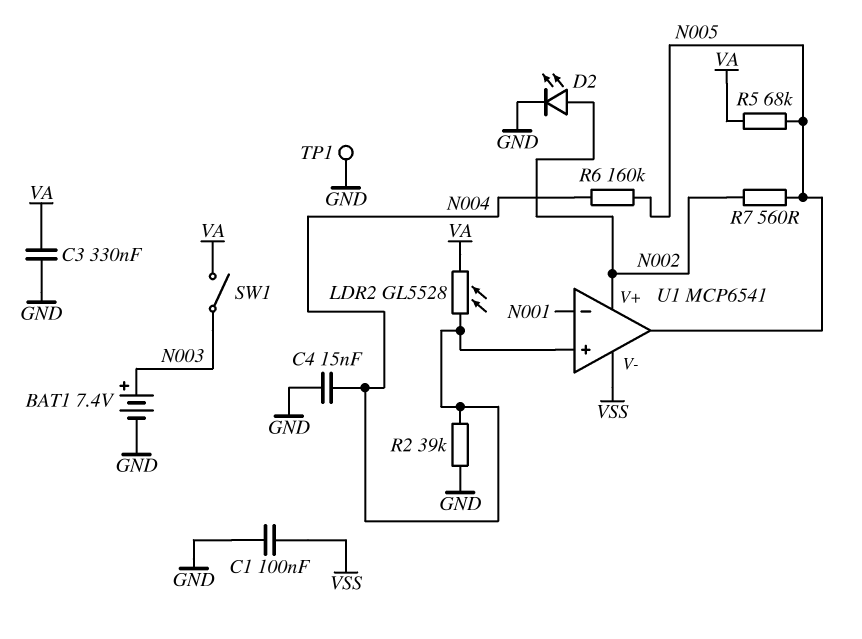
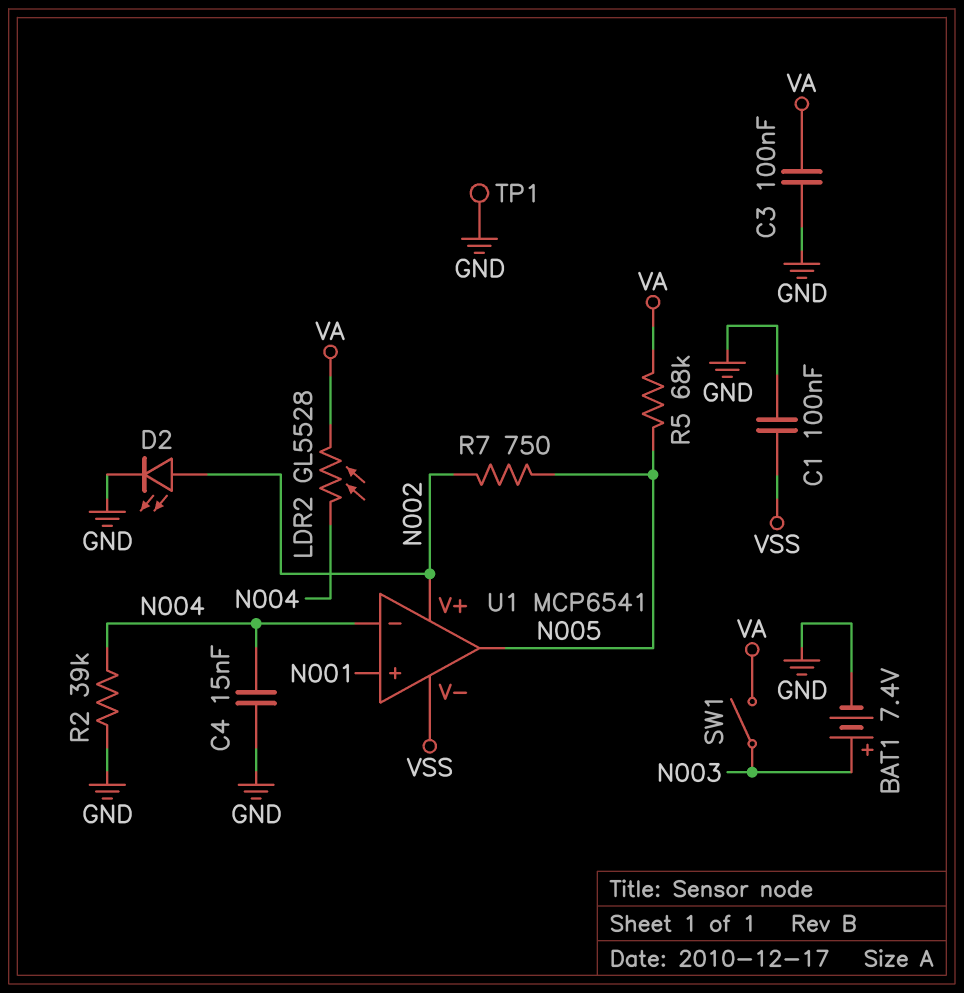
C3: 330nF (GND, VA) -> 100nF (GND, VA)
R6: 160k (N004, N005) -> none
R7: 560 (N002, N005) -> 750 (N002, N005)
U1 pin in+: N004 -> N001
U1 pin in-: N001 -> N004

